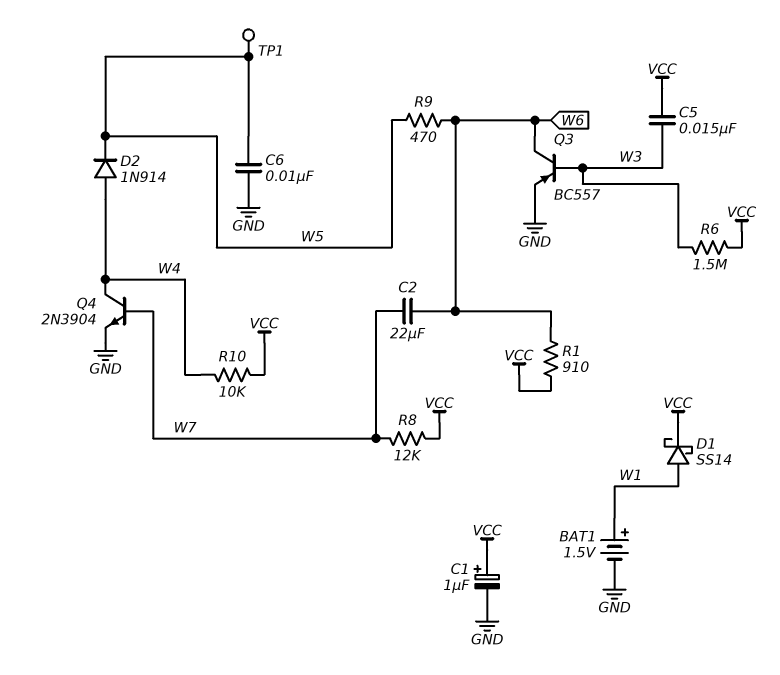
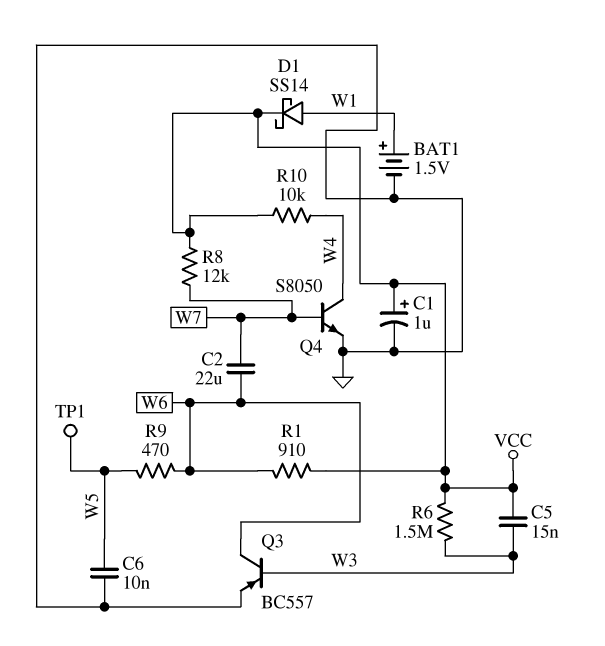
D2: diode 1N914 (A W4, K W5) -> none
Q4: NPN 2N3904 (B W7, C W4, E GND) -> NPN S8050 (B W7, C W4, E GND)

